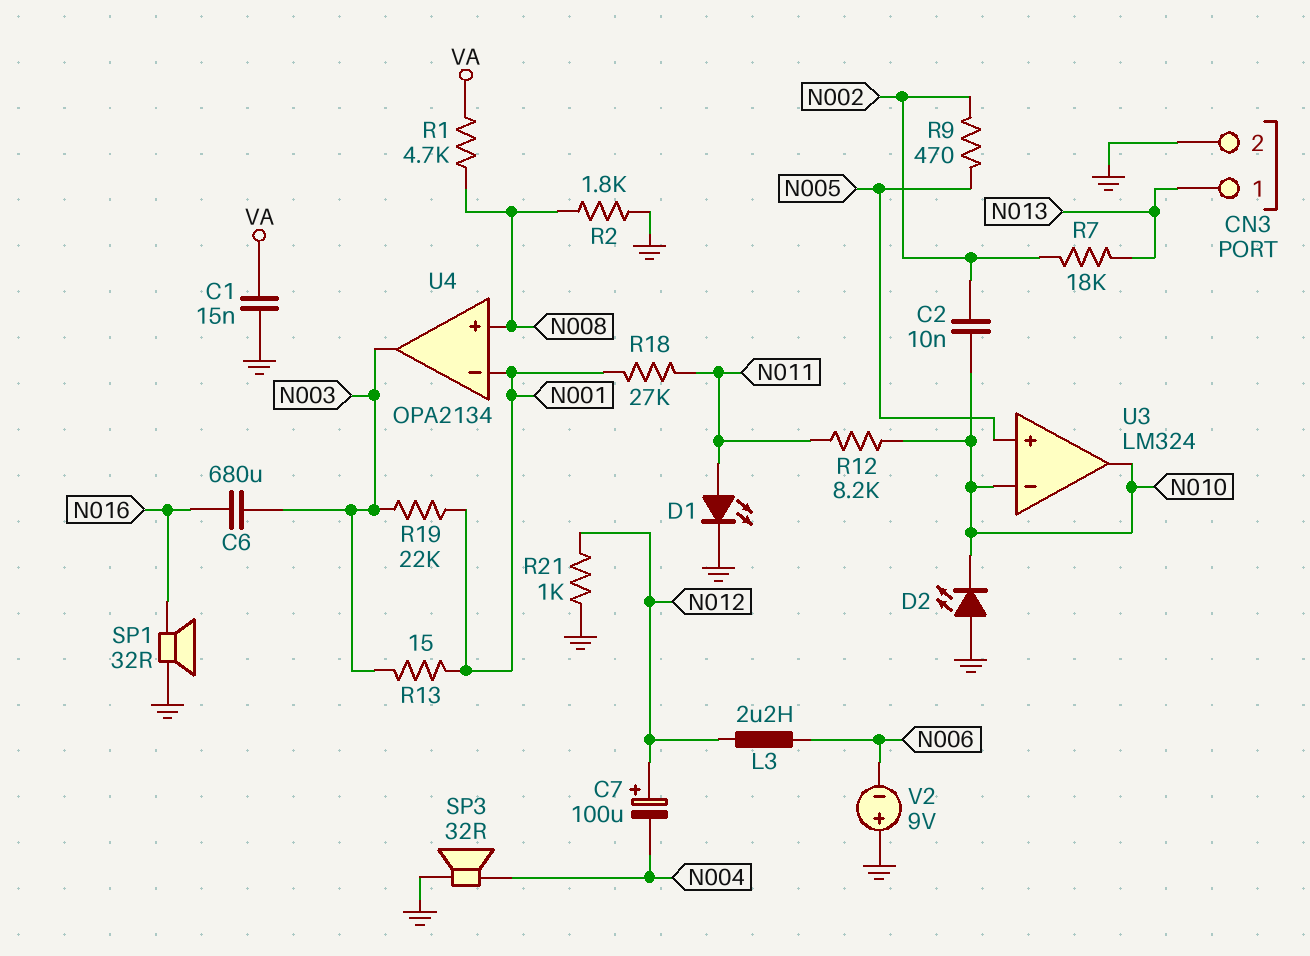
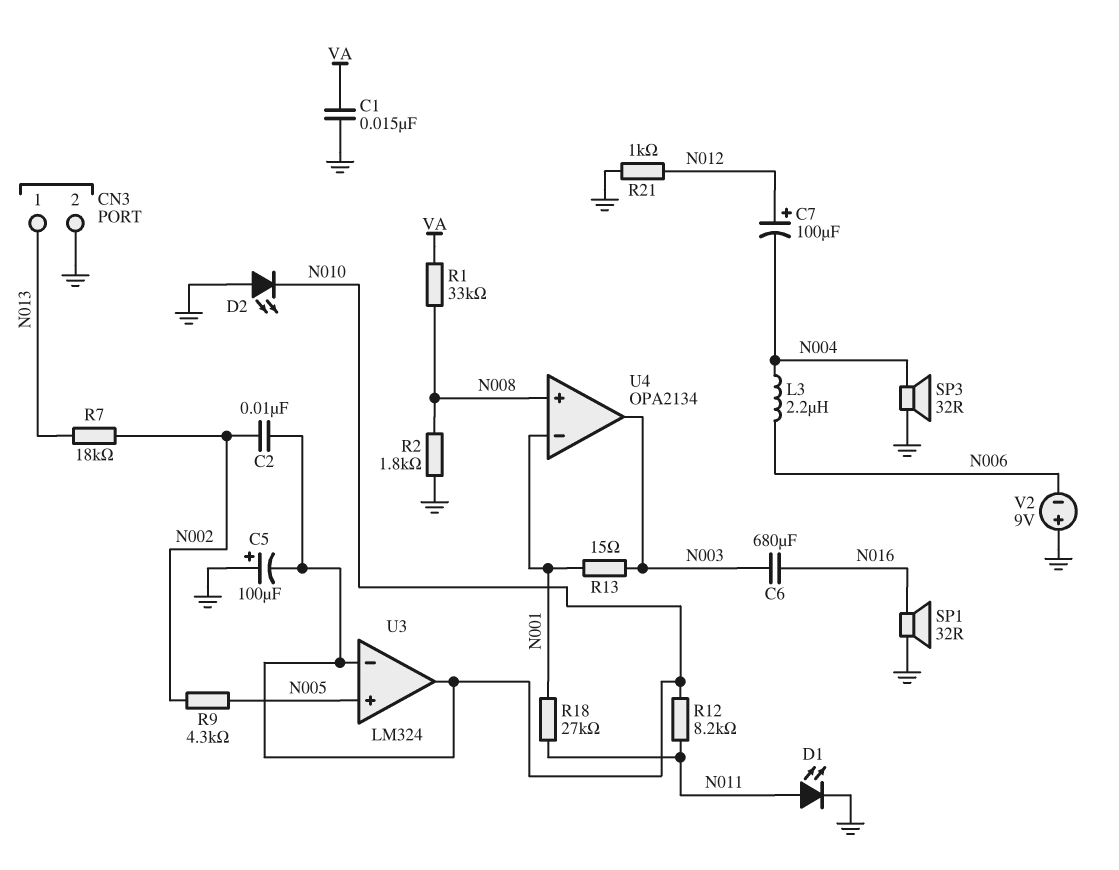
C5: none -> 100uF (plus GND, minus N010)
L3: 2.2uH (N006, N012) -> 2.2uH (N004, N006)
R1: 4.7k (N008, VA) -> 33k (N008, VA)
R9: 470 (N002, N005) -> 4.3k (N002, N005)
R19: 22k (N001, N003) -> none

